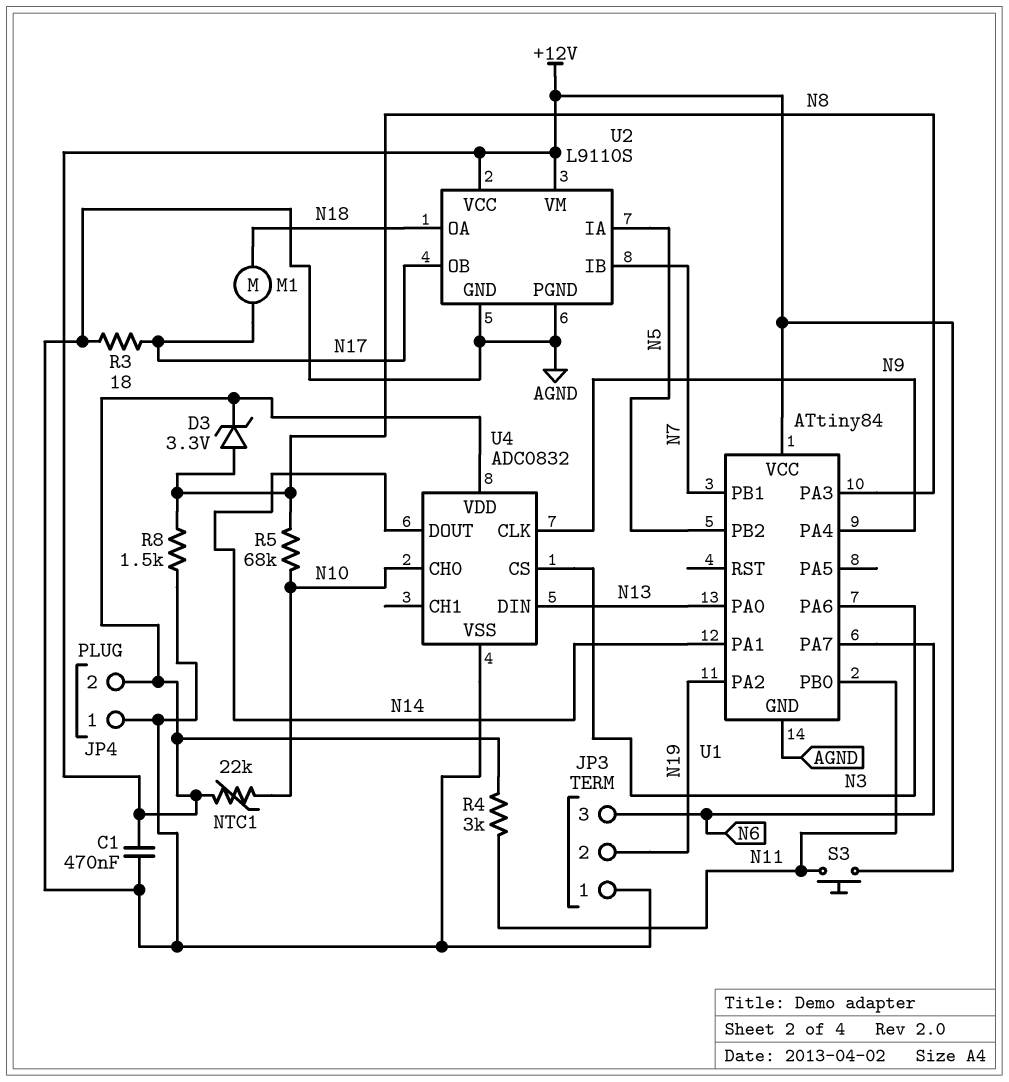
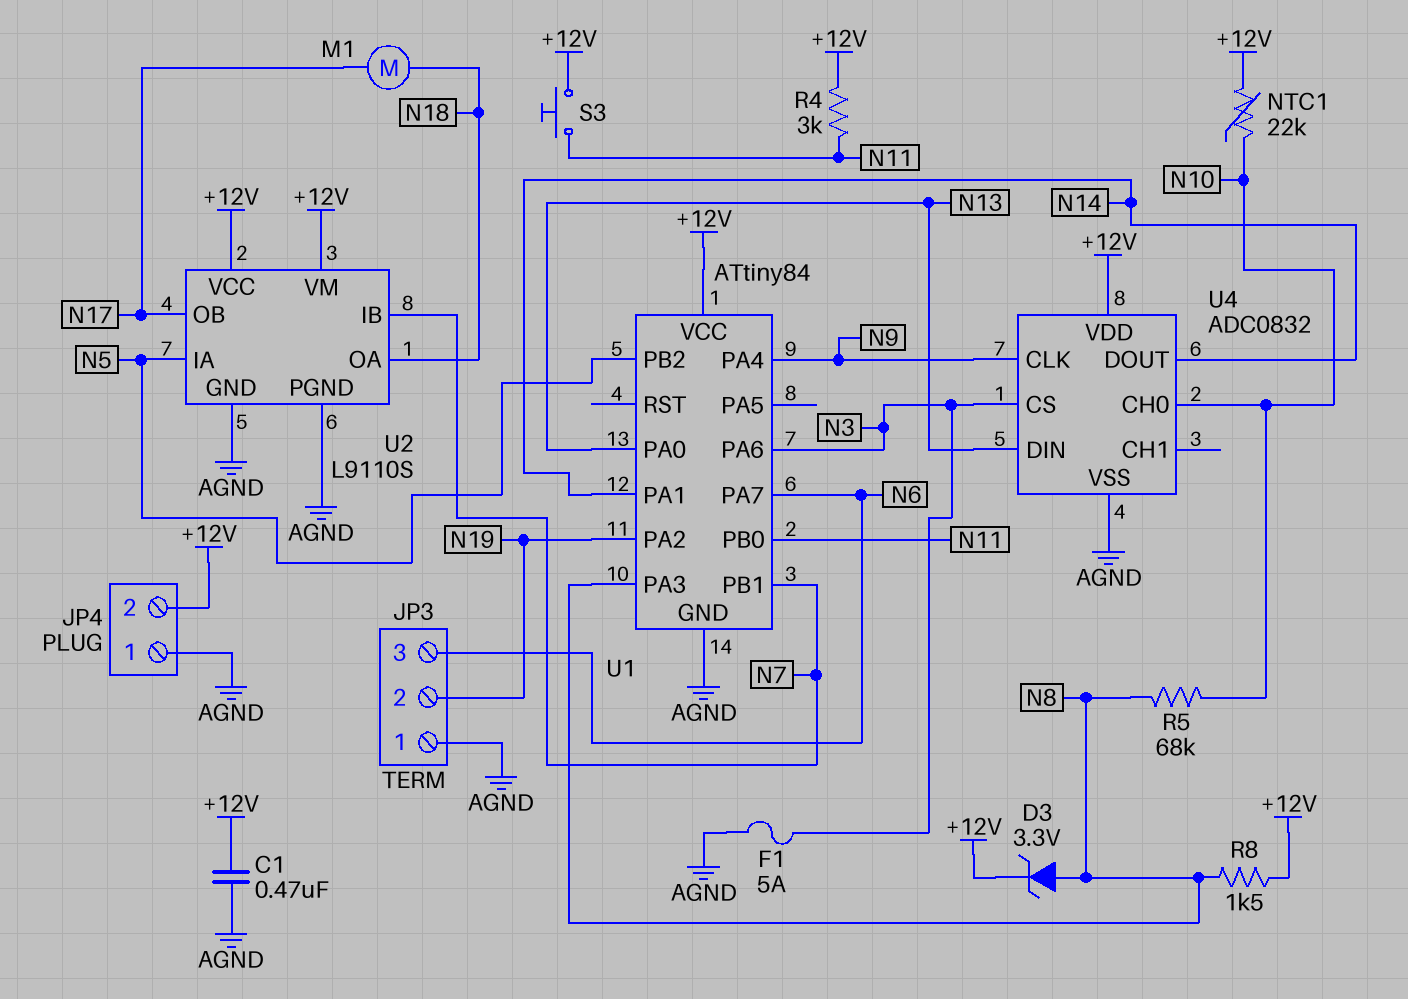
F1: none -> 5A (AGND, N3)
R3: 18 (AGND, N17) -> none
R8: 1.5k (AGND, N8) -> 1.5k (+12V, N8)

